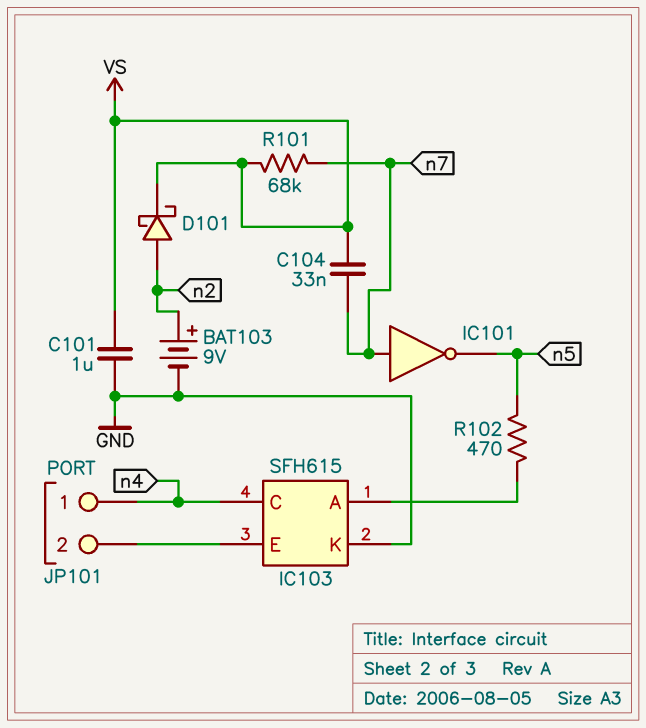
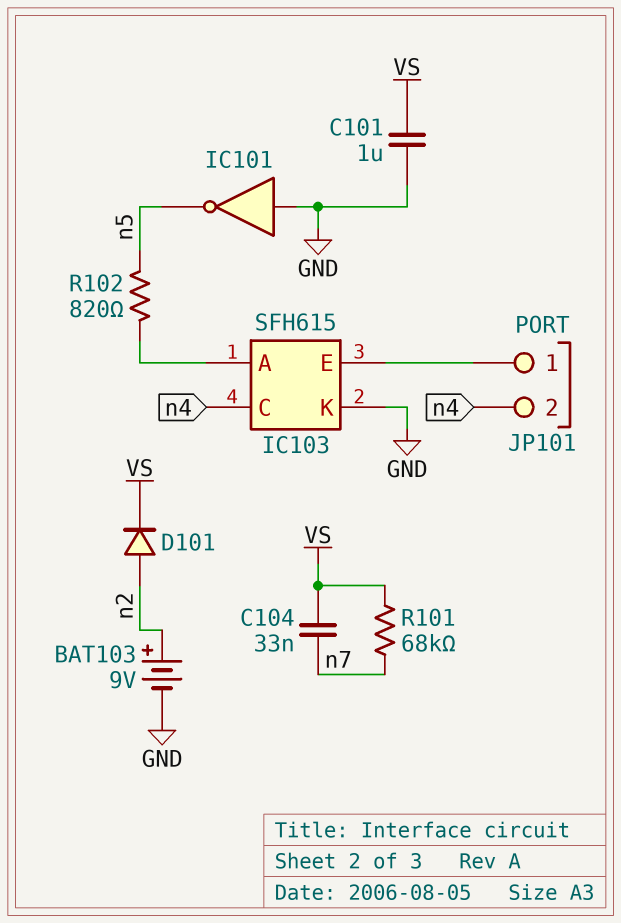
D101: schottky (A n2, K VS) -> diode (A n2, K VS)
IC101: NOT (in n7, out n5) -> NOT (in GND, out n5)
JP101 pin 1: n4 -> IC103/E
JP101 pin 2: IC103/E -> n4
R102: 470 (IC103/A, n5) -> 820 (IC103/A, n5)

